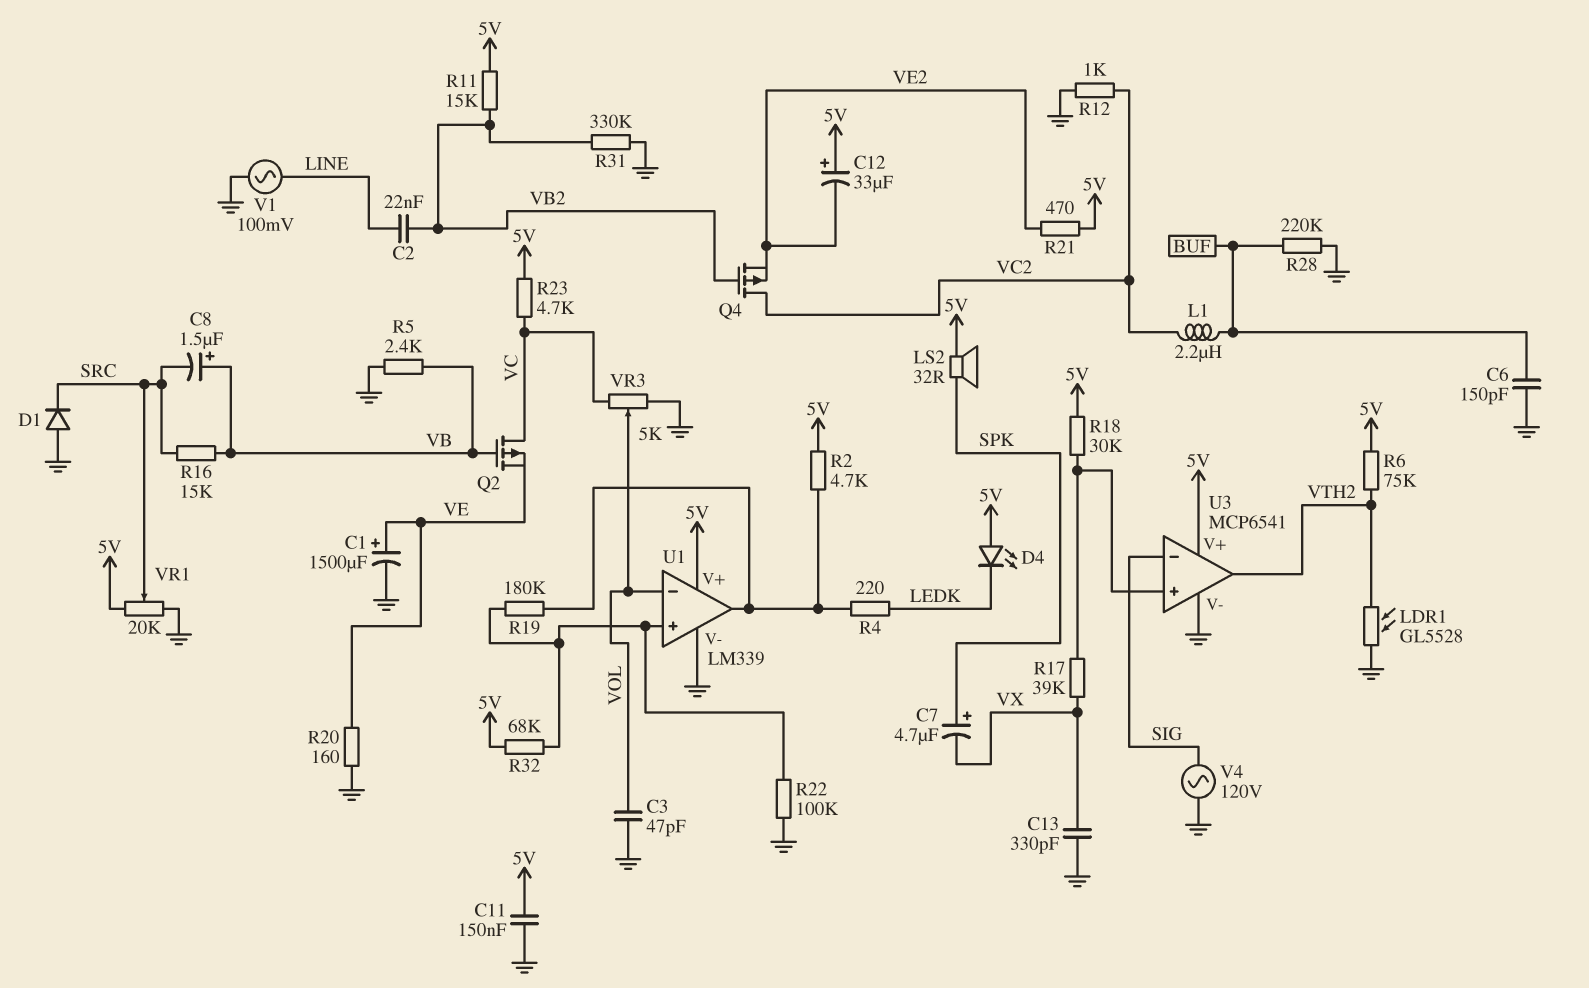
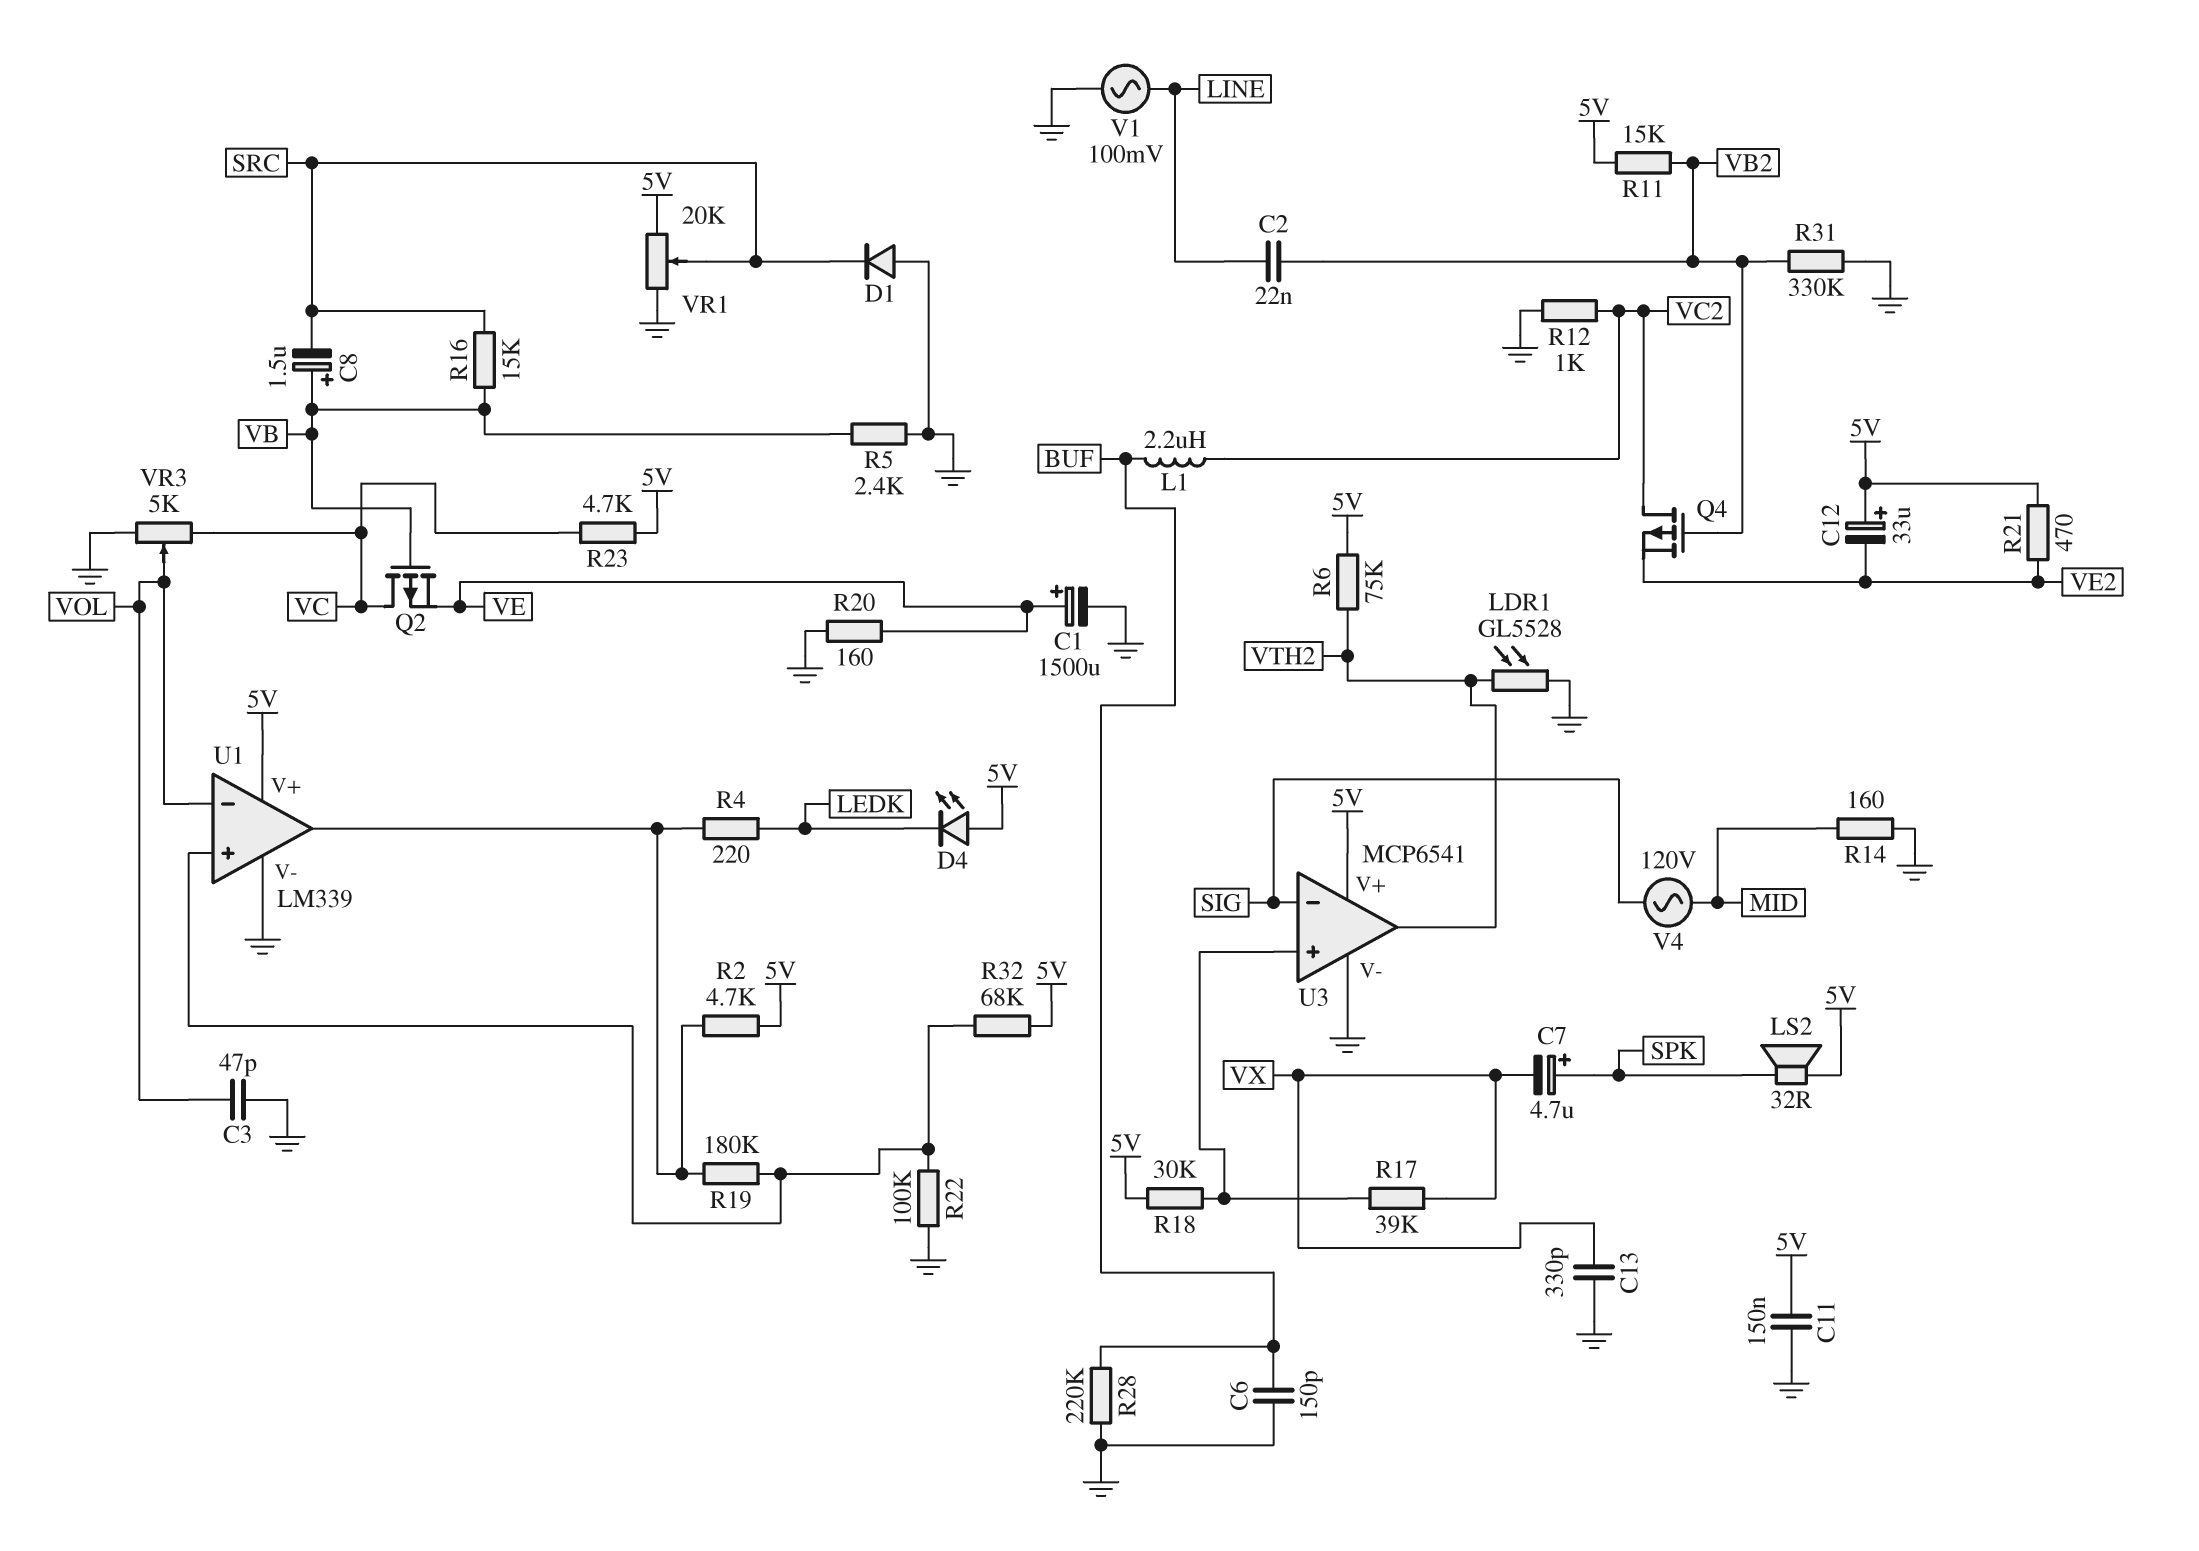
R14: none -> 160 (GND, MID)
V4: AC 120V (GND, SIG) -> AC 120V (MID, SIG)

